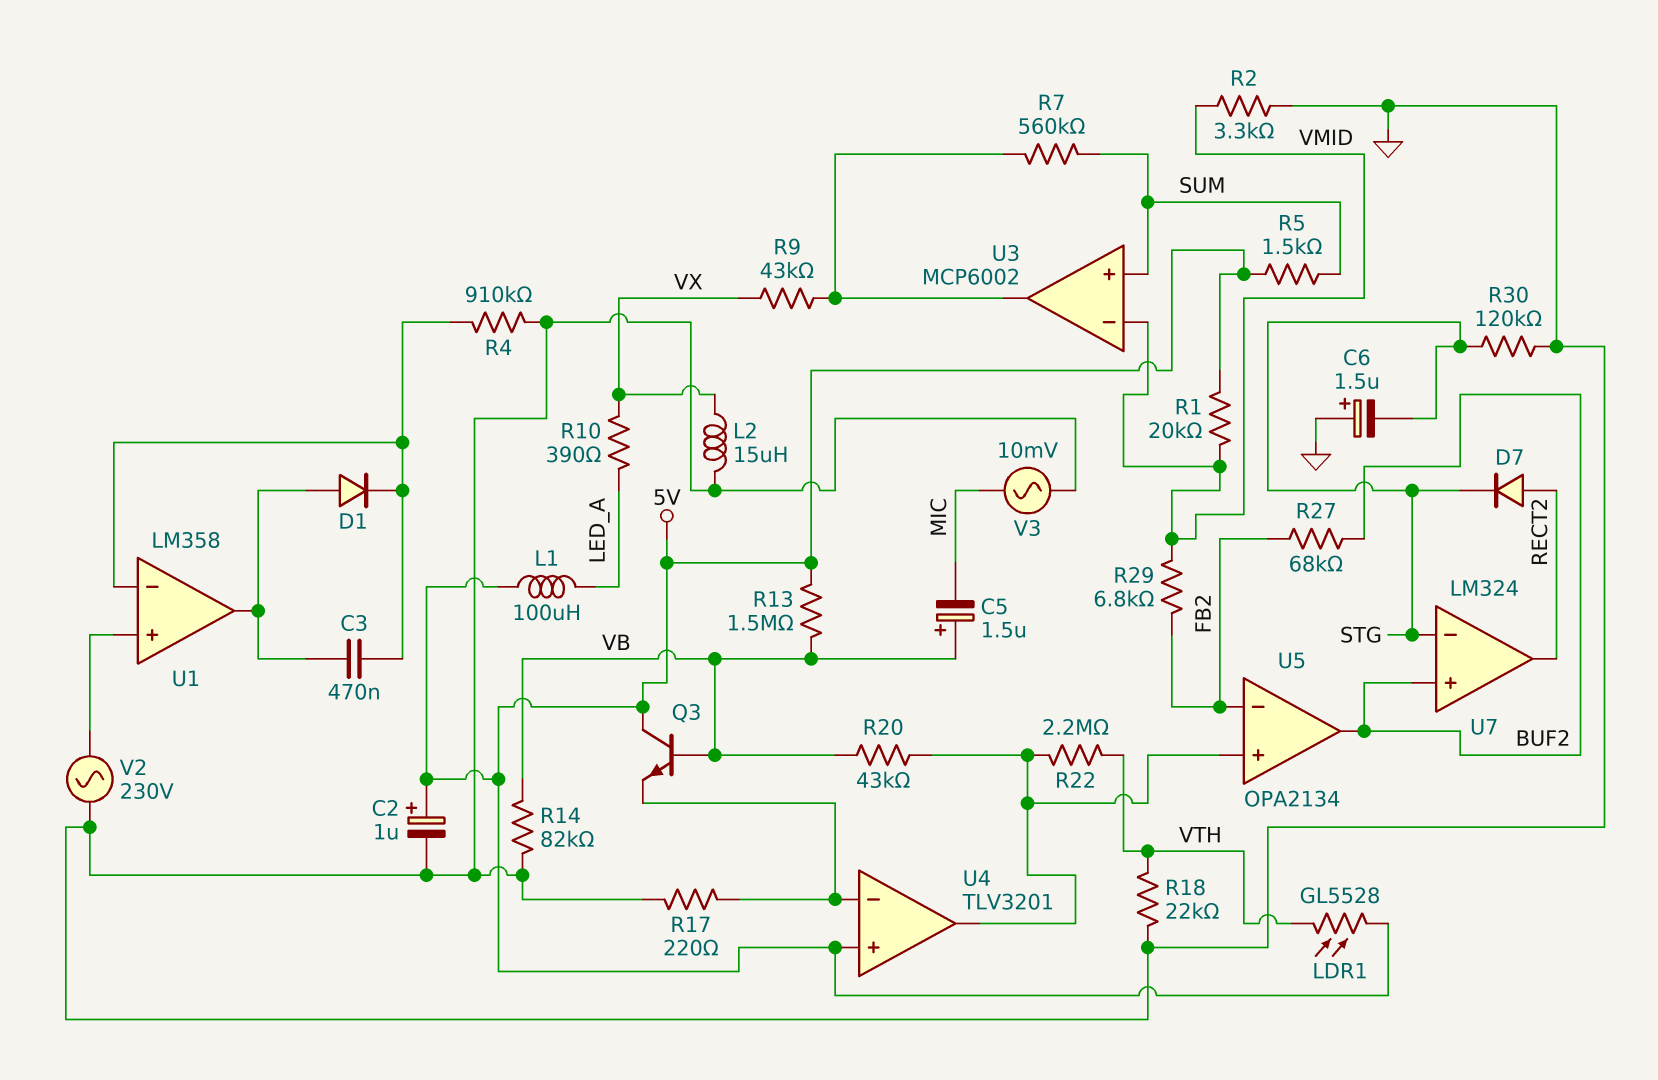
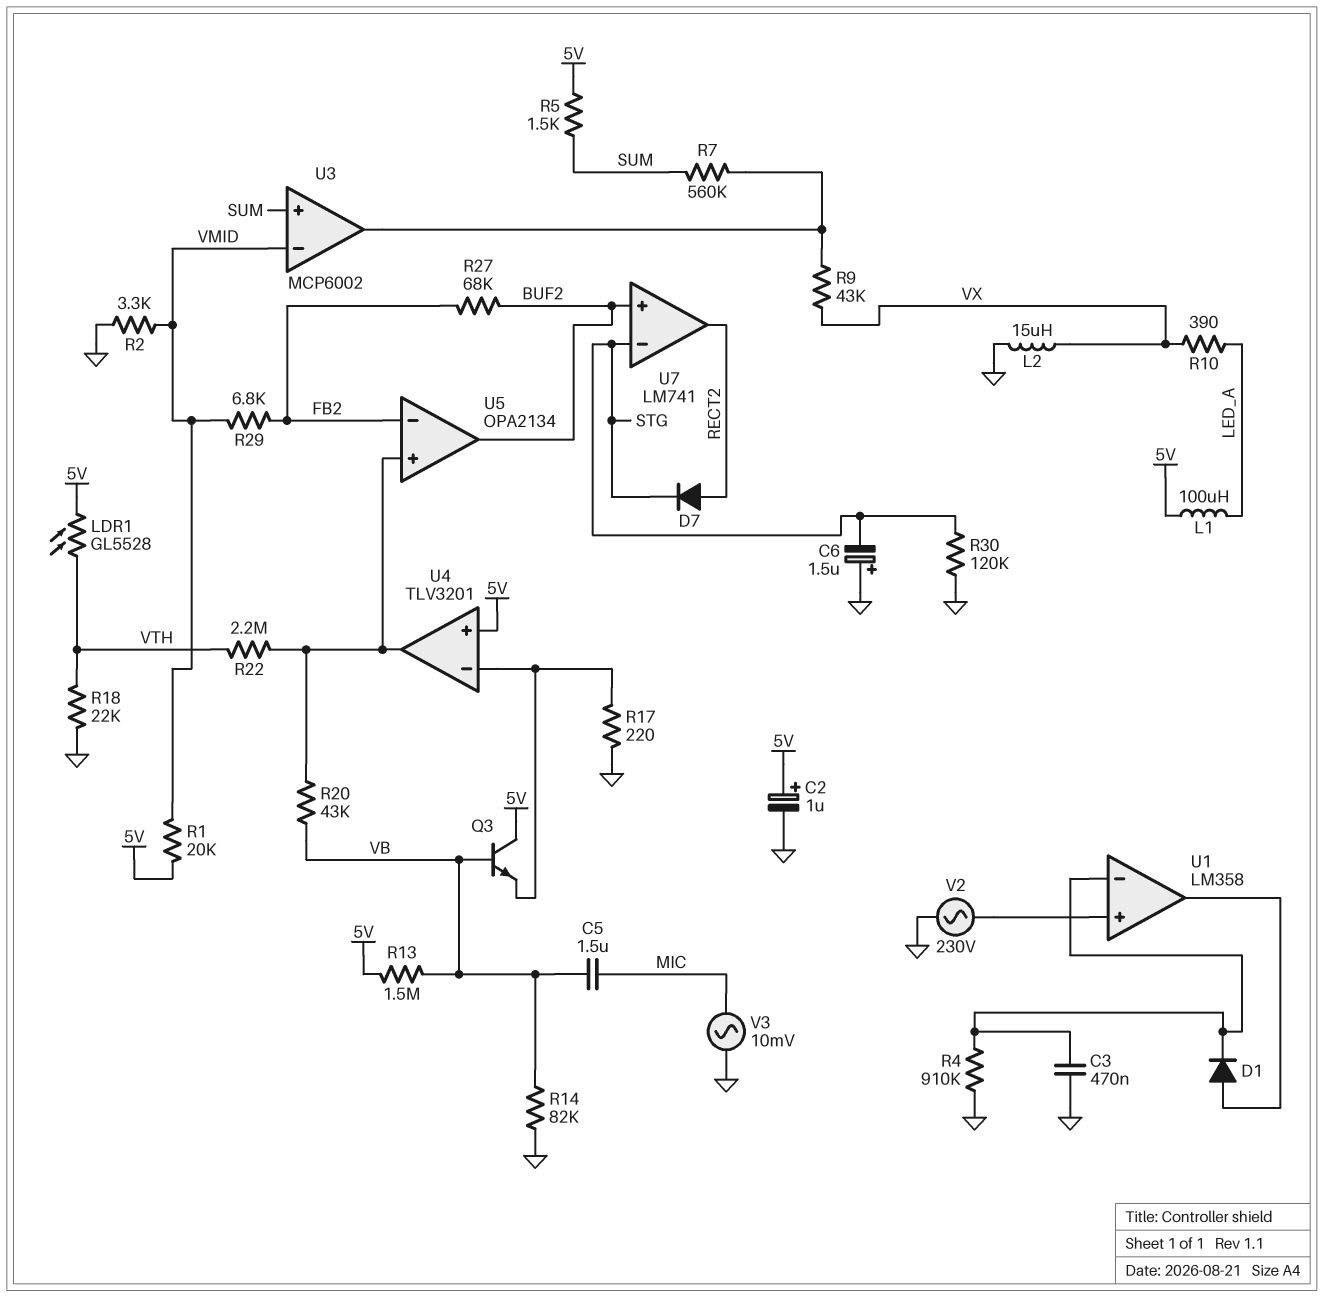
C3: 470nF (U1/in-, U1/out) -> 470nF (GND, U1/in-)
C5: 1.5uF (plus VB, minus MIC) -> 1.5uF (MIC, VB)
U7: LM324 -> LM741

